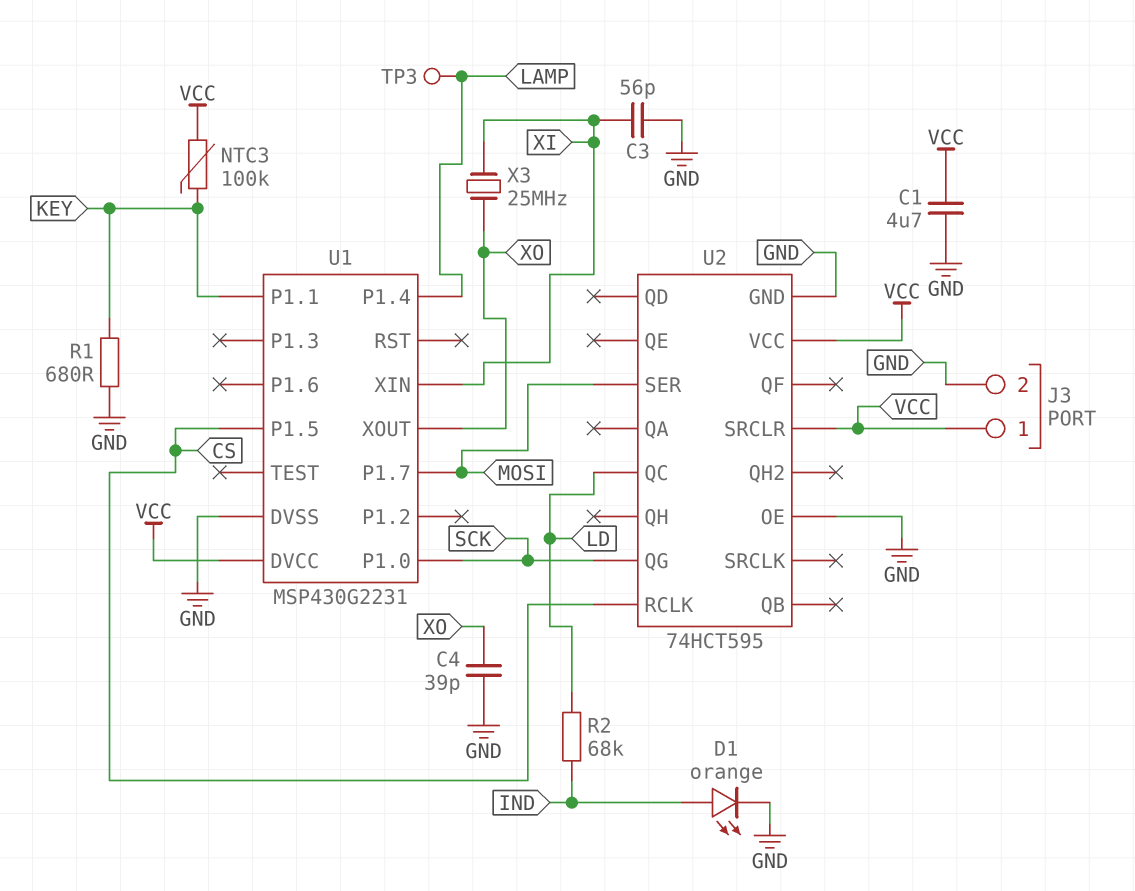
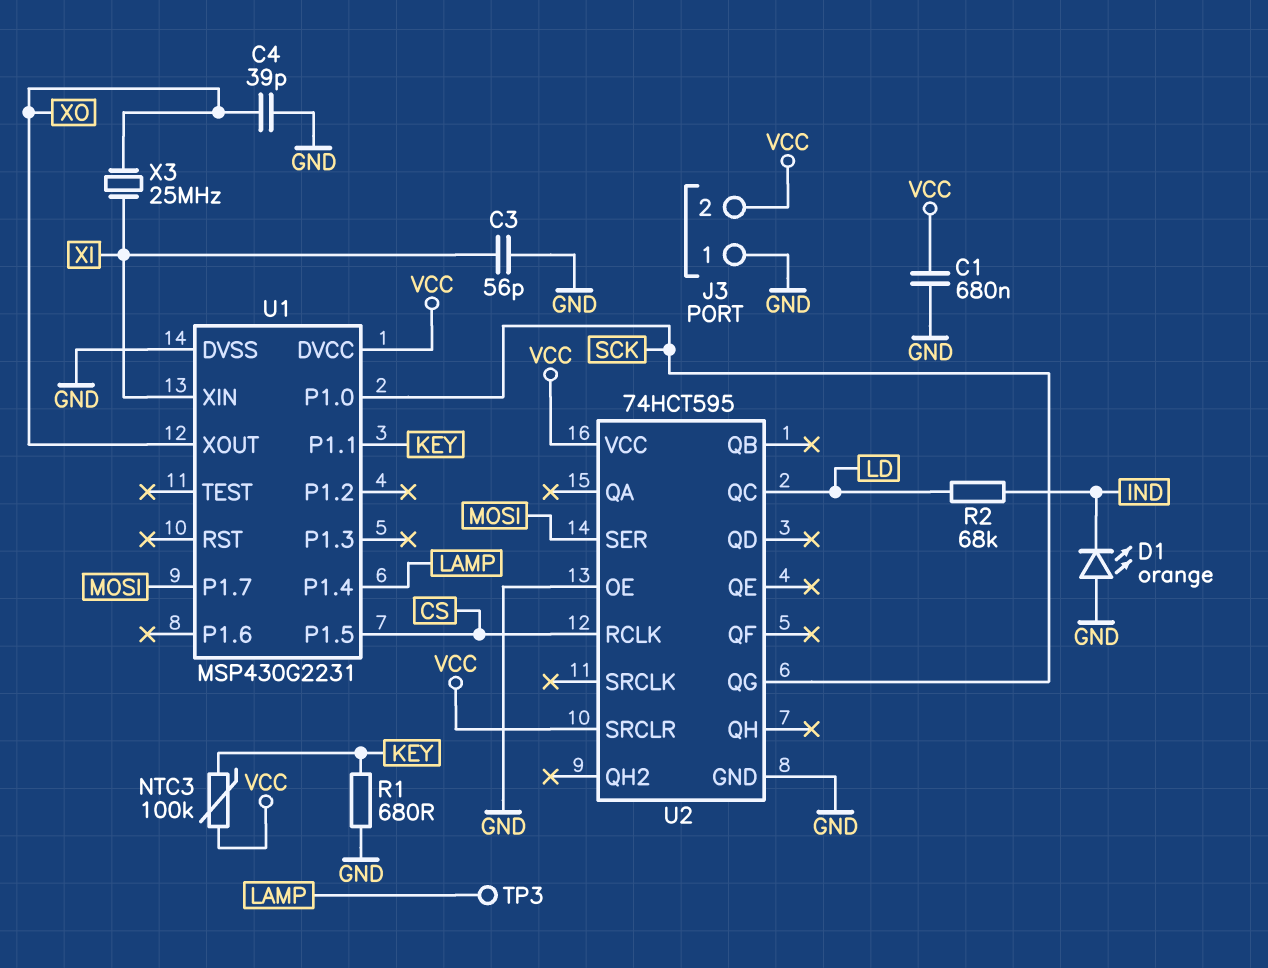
C1: 4.7uF (GND, VCC) -> 680nF (GND, VCC)
D1: LED orange (A IND, K GND) -> LED orange (A GND, K IND)
J3 pin 1: VCC -> GND
J3 pin 2: GND -> VCC

